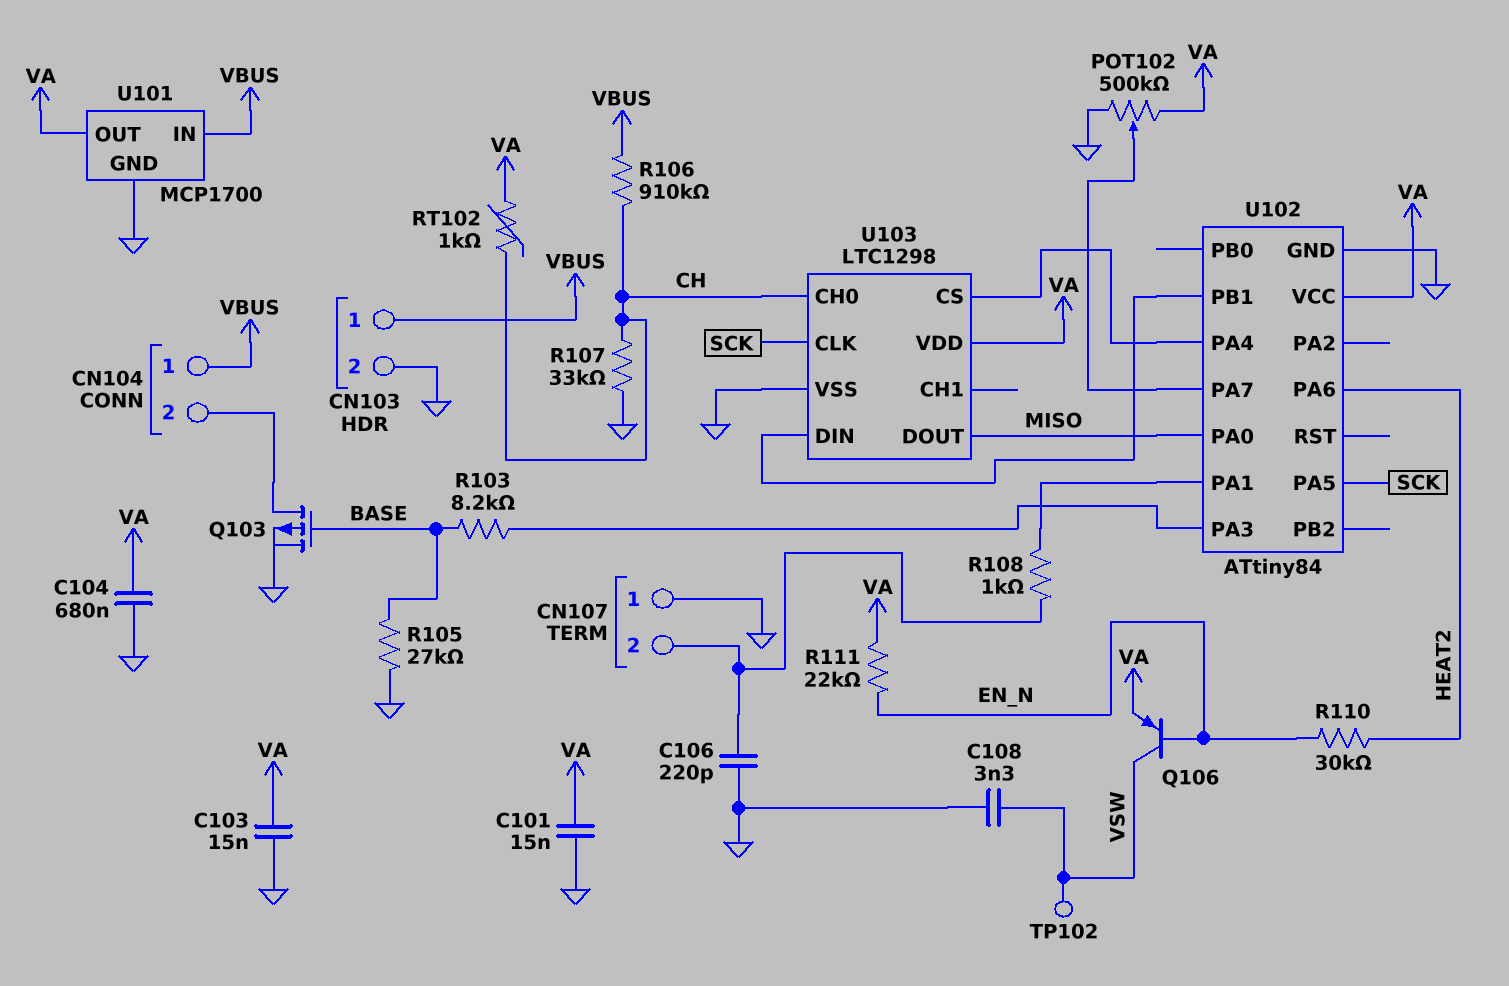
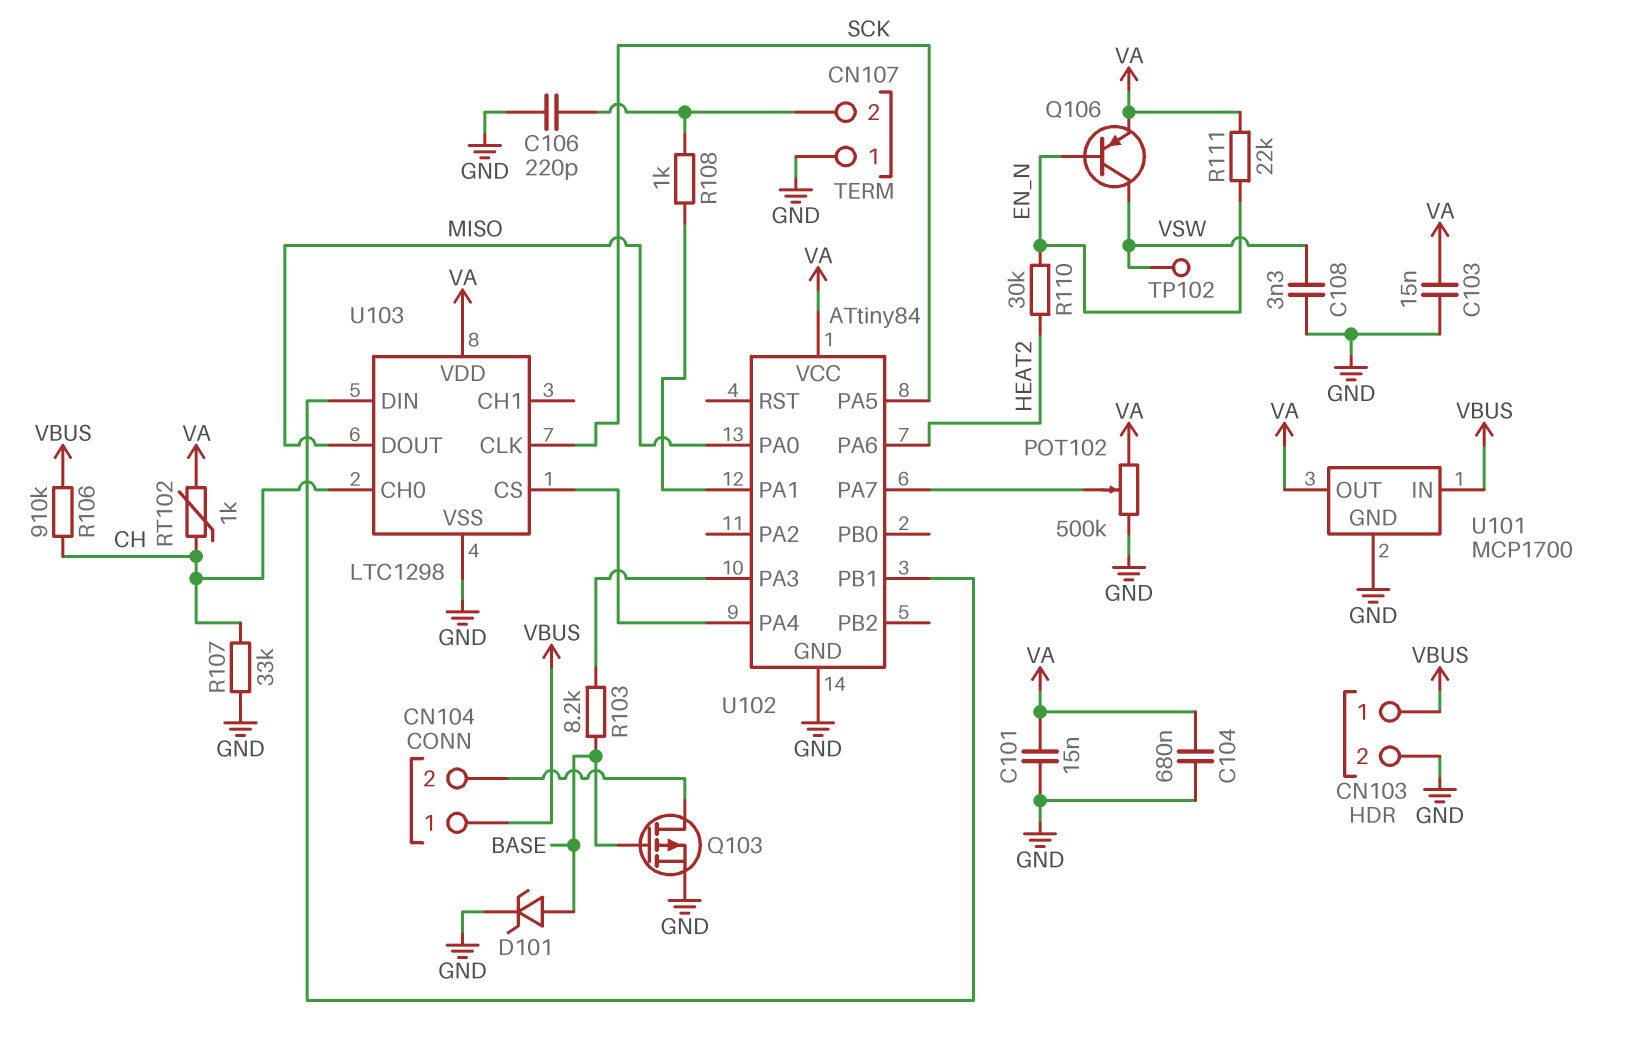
D101: none -> zener (A BASE, K GND)
R105: 27k (BASE, GND) -> none

